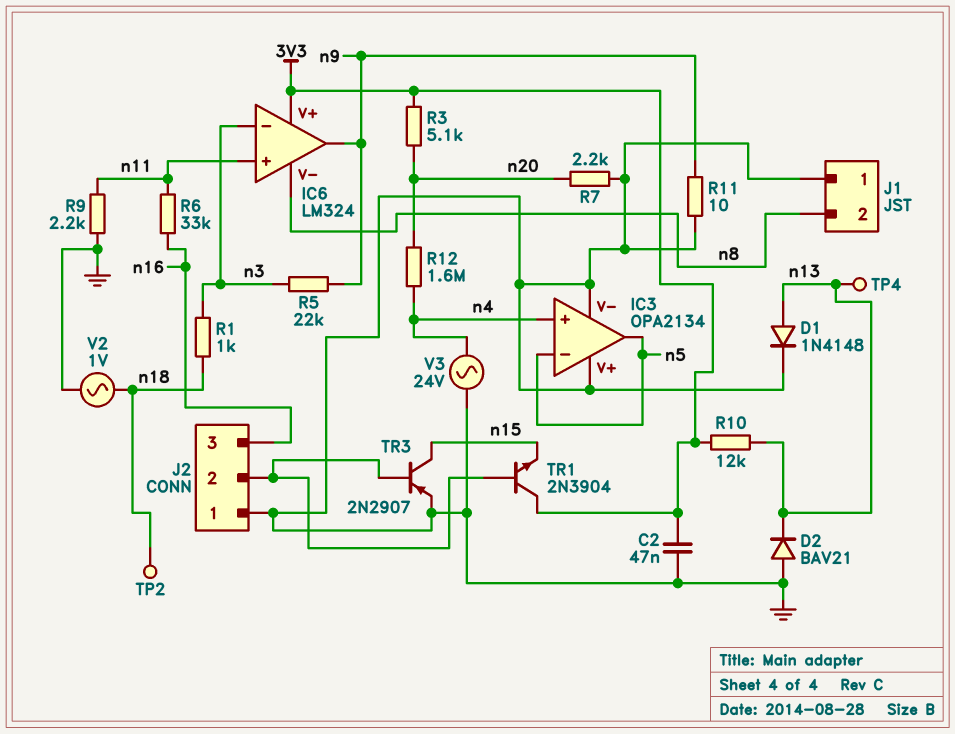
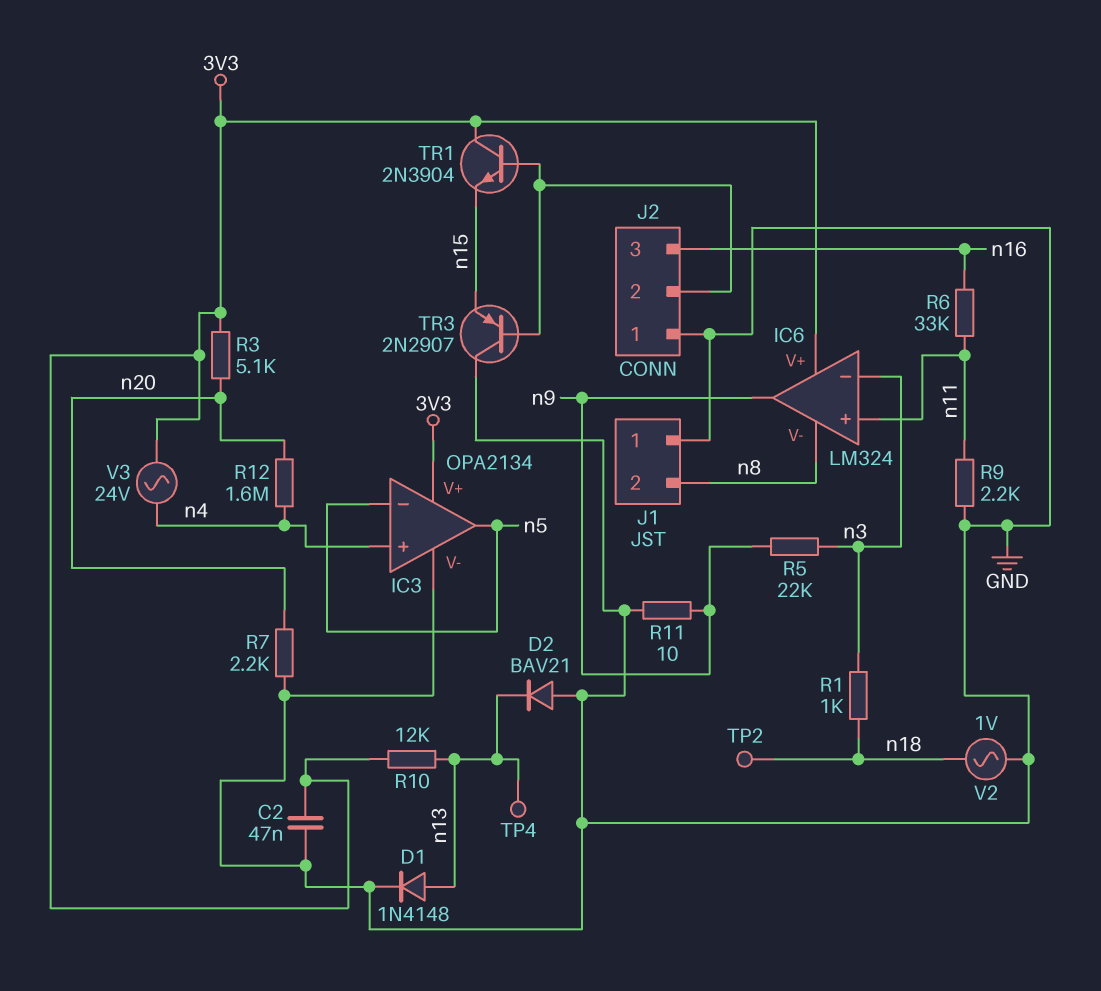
IC3 pin V+: GND -> 3V3
TR3: PNP 2N2907 (B J2/2, C n15, E GND) -> PNP 2N2907 (B J2/2, C GND, E n15)
V3: AC 24V (GND, n4) -> AC 24V (3V3, n4)

